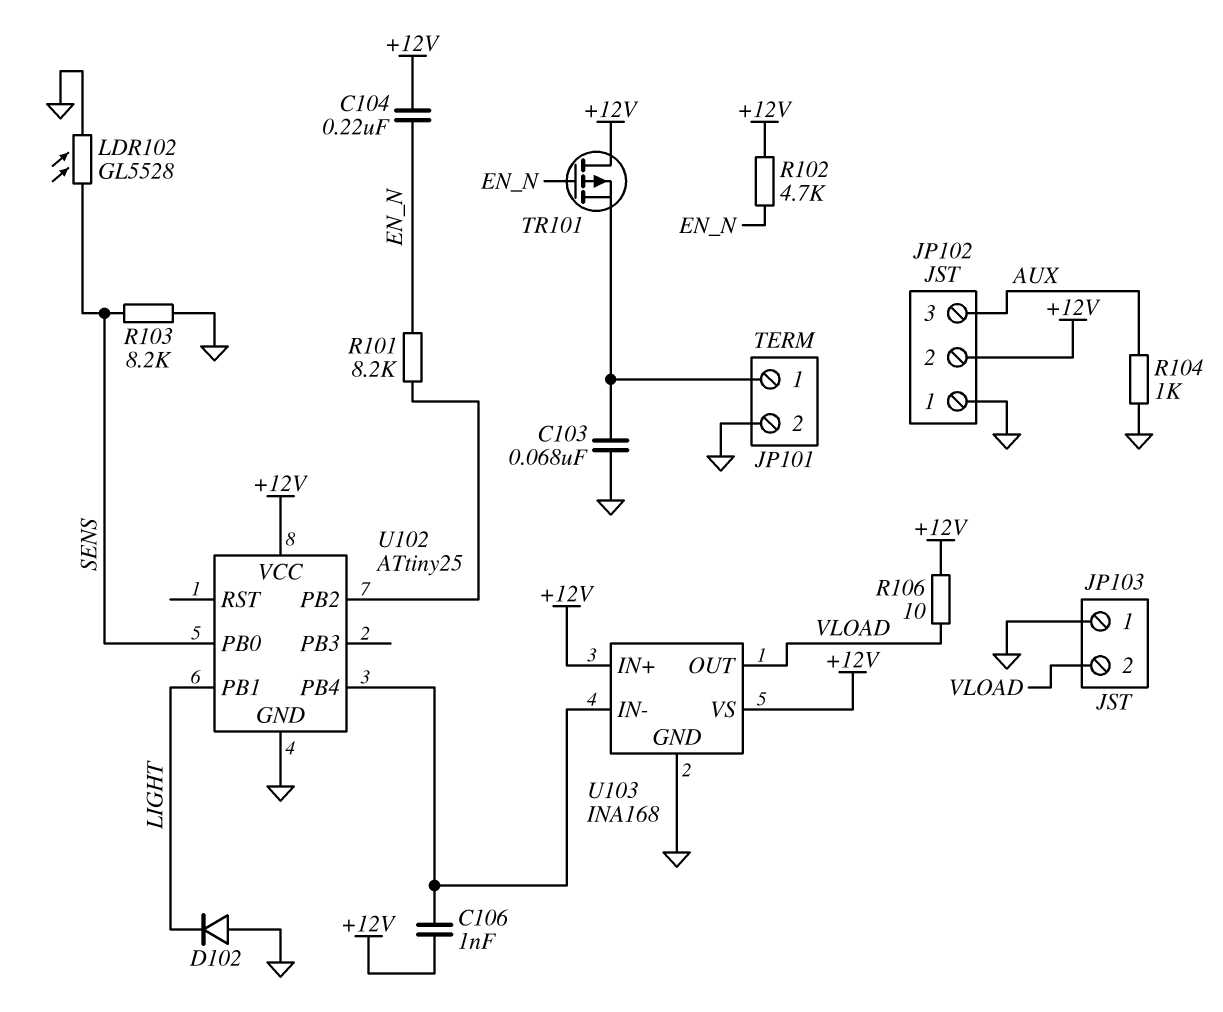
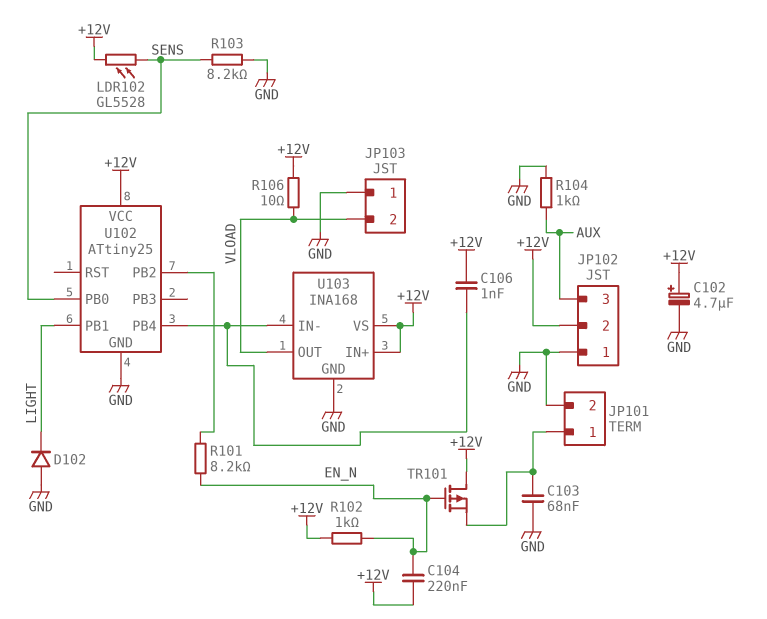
C102: none -> 4.7uF (plus +12V, minus GND)
LDR102: GL5528 (GND, SENS) -> GL5528 (+12V, SENS)
R102: 4.7k (+12V, EN_N) -> 1k (+12V, EN_N)

